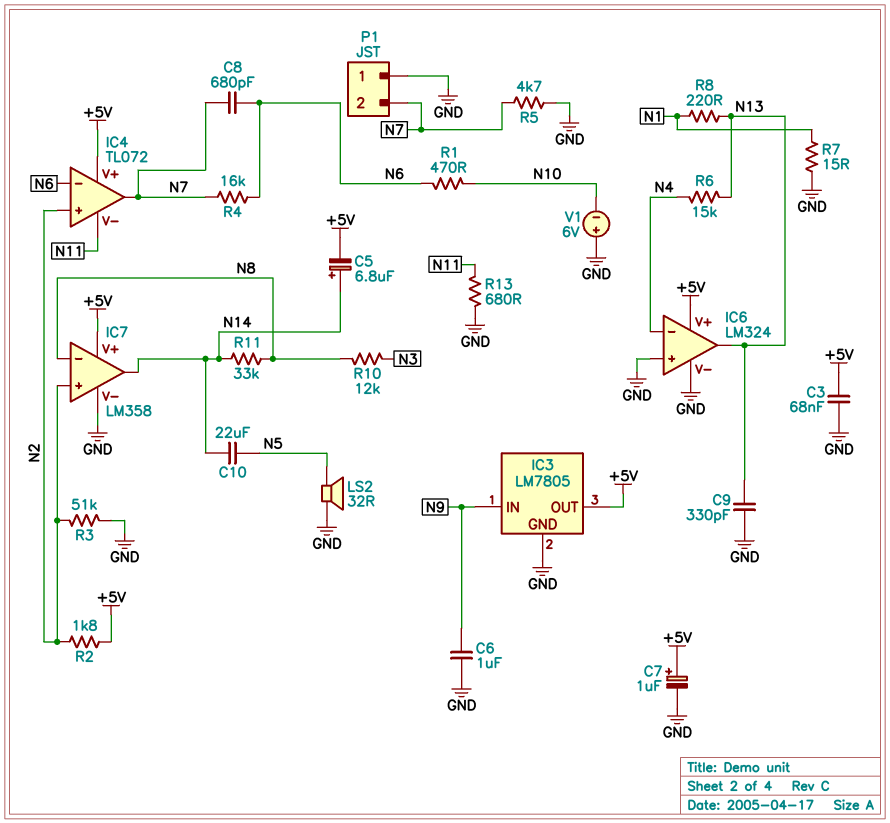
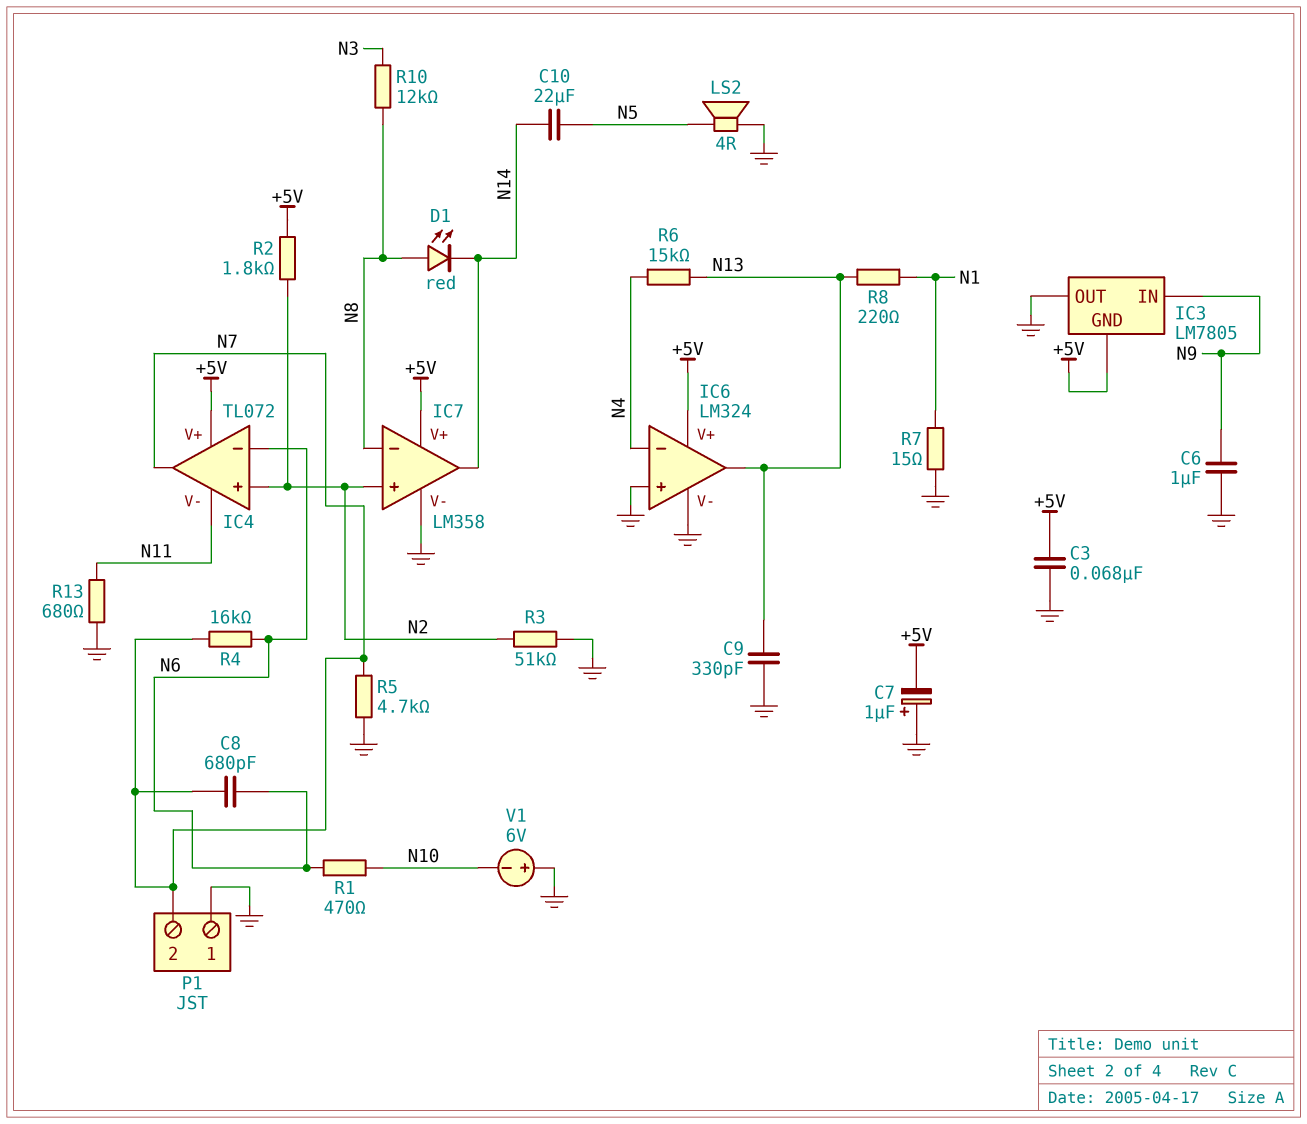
C5: 6.8uF (plus N14, minus +5V) -> none
C7: 1uF (plus +5V, minus GND) -> 1uF (plus GND, minus +5V)
D1: none -> LED red (A N8, K N14)
IC3 pin GND: GND -> +5V
IC3 pin OUT: +5V -> GND
LS2: speaker 32R (GND, N5) -> speaker 4R (GND, N5)
R11: 33k (N8, N14) -> none

